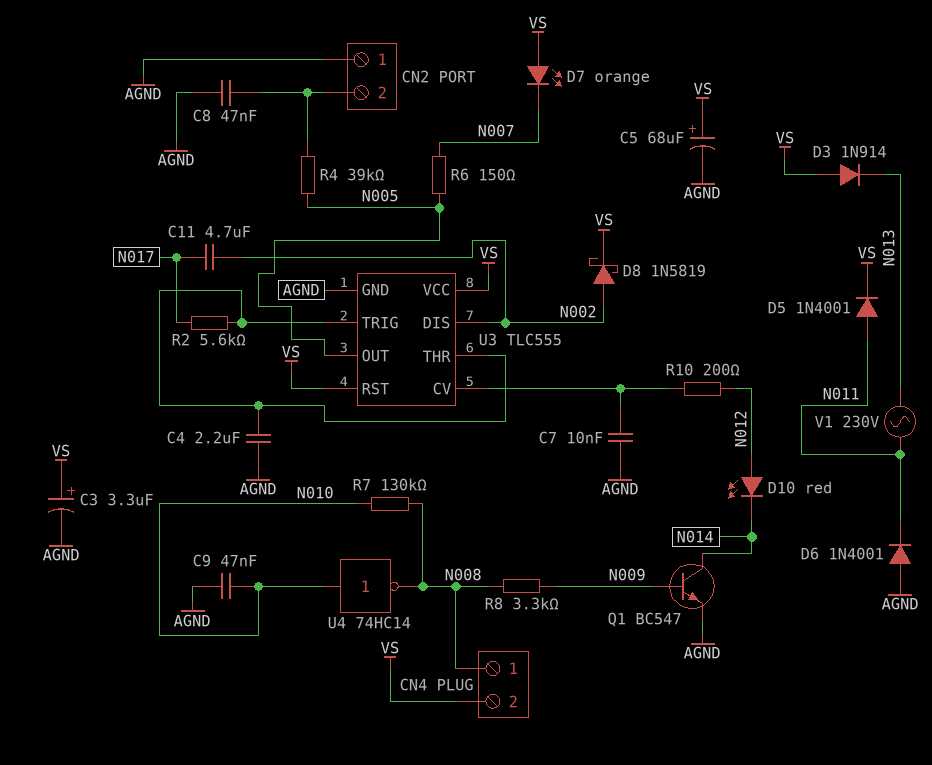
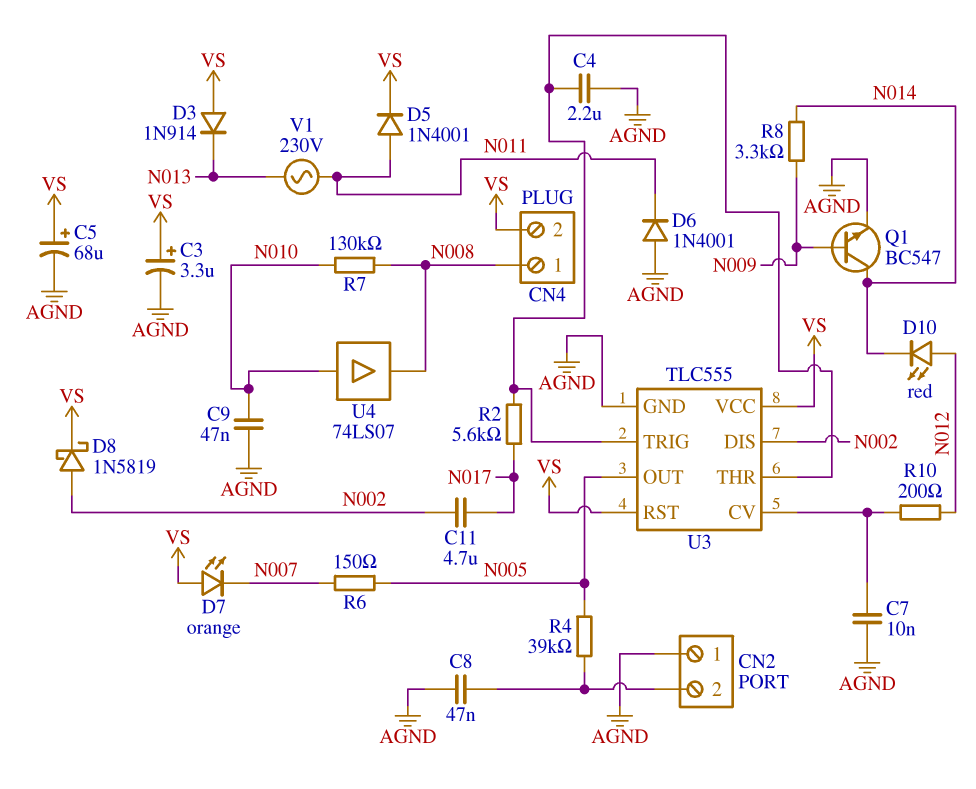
R8: 3.3k (N008, N009) -> 3.3k (N009, N014)
U4: NOT 74HC14 (in N010, out N008) -> buffer 74LS07 (in N010, out N008)

